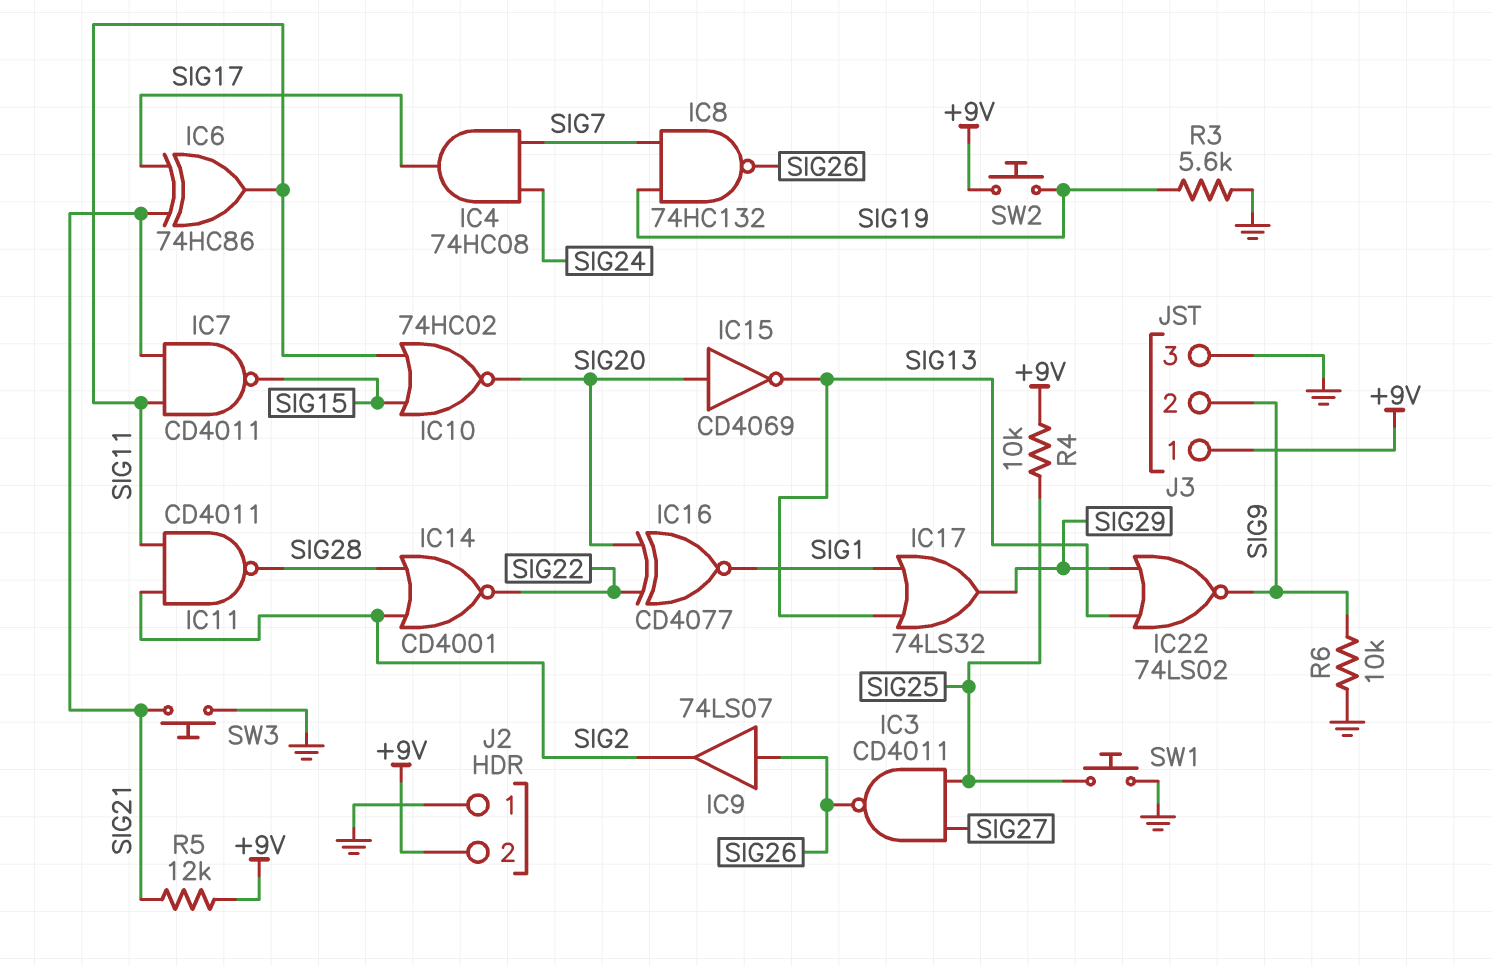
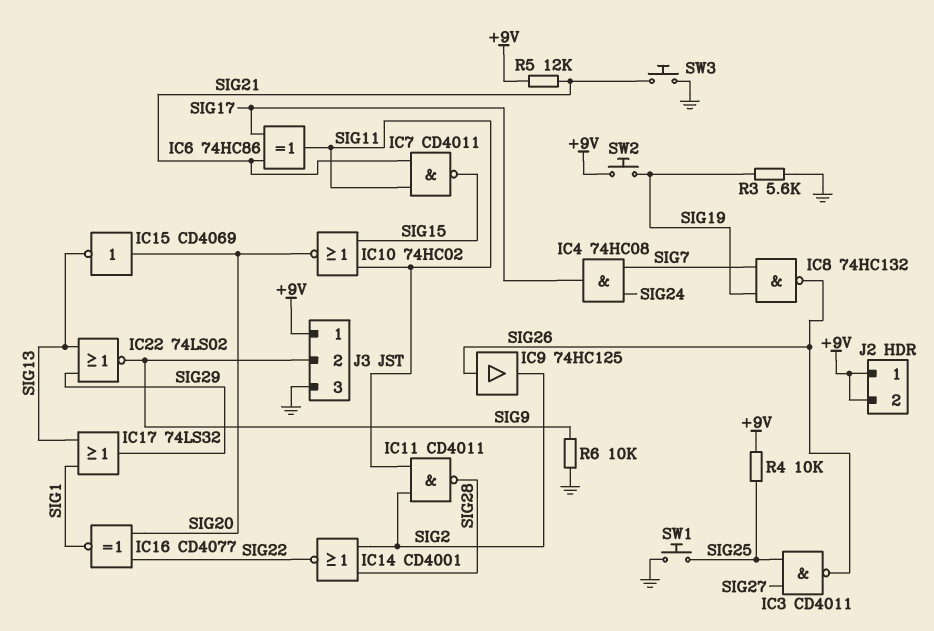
IC9: buffer 74LS07 (in SIG26, out SIG2) -> buffer 74HC125 (in SIG26, out SIG2)
J2 pin 1: GND -> +9V

